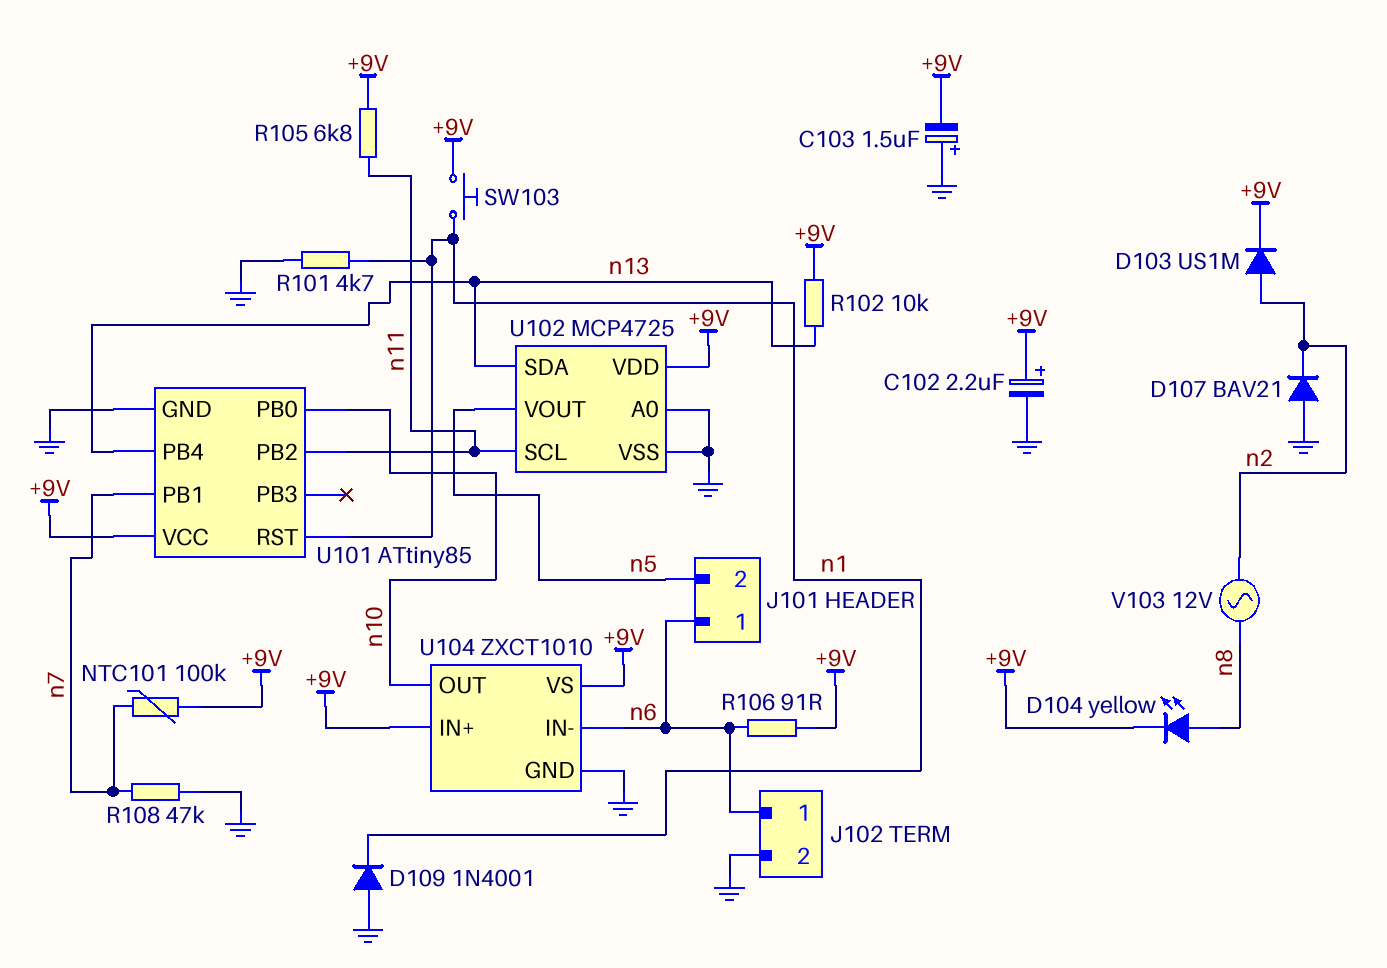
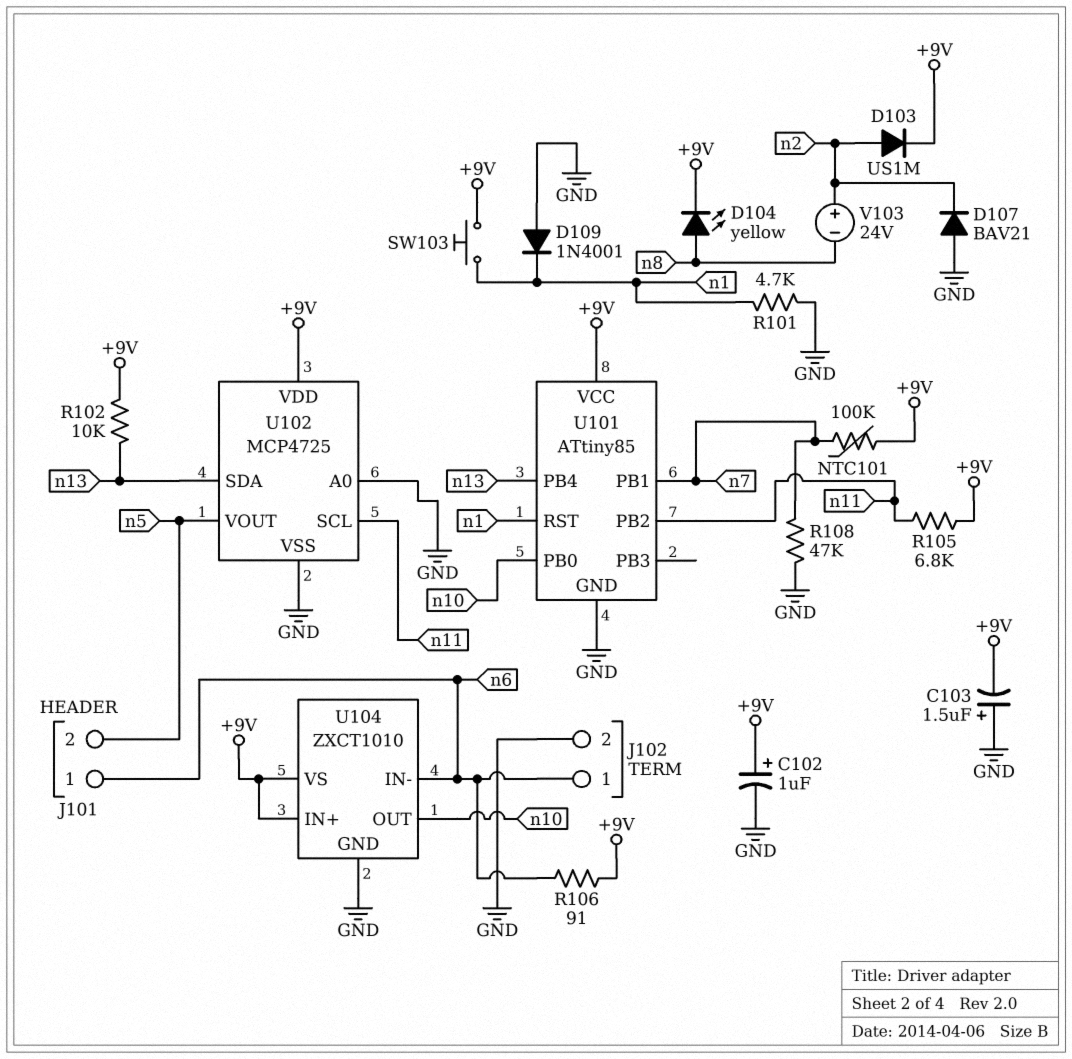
C102: 2.2uF (plus +9V, minus GND) -> 1uF (plus +9V, minus GND)
V103: AC 12V (n2, n8) -> 24V (plus n2, minus n8)

